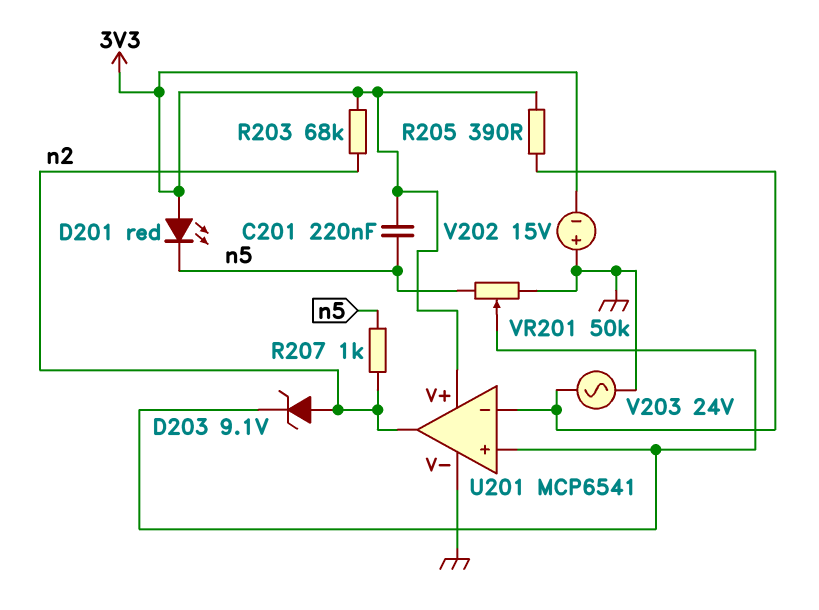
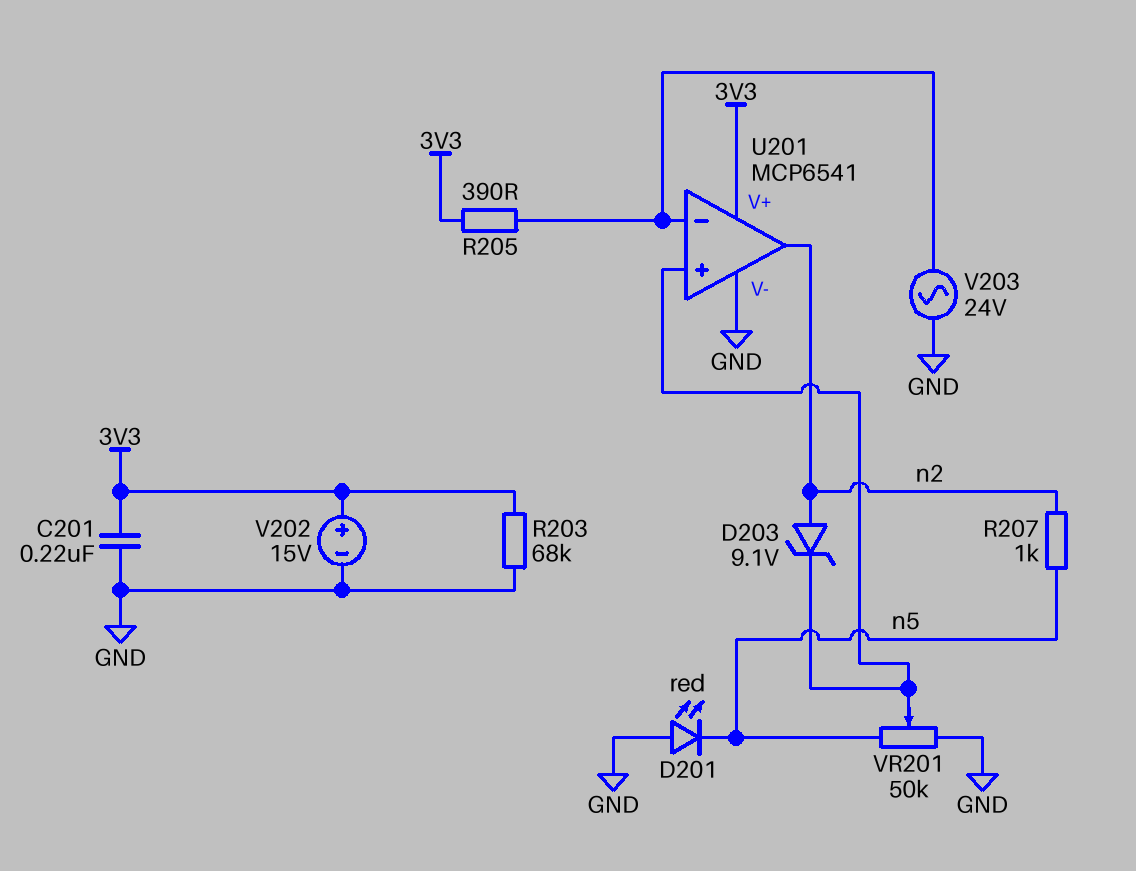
C201: 220nF (3V3, n5) -> 220nF (3V3, GND)
D201: LED red (A 3V3, K n5) -> LED red (A GND, K n5)
R203: 68k (3V3, n2) -> 68k (3V3, GND)
V202: 15V (plus GND, minus 3V3) -> 15V (plus 3V3, minus GND)

